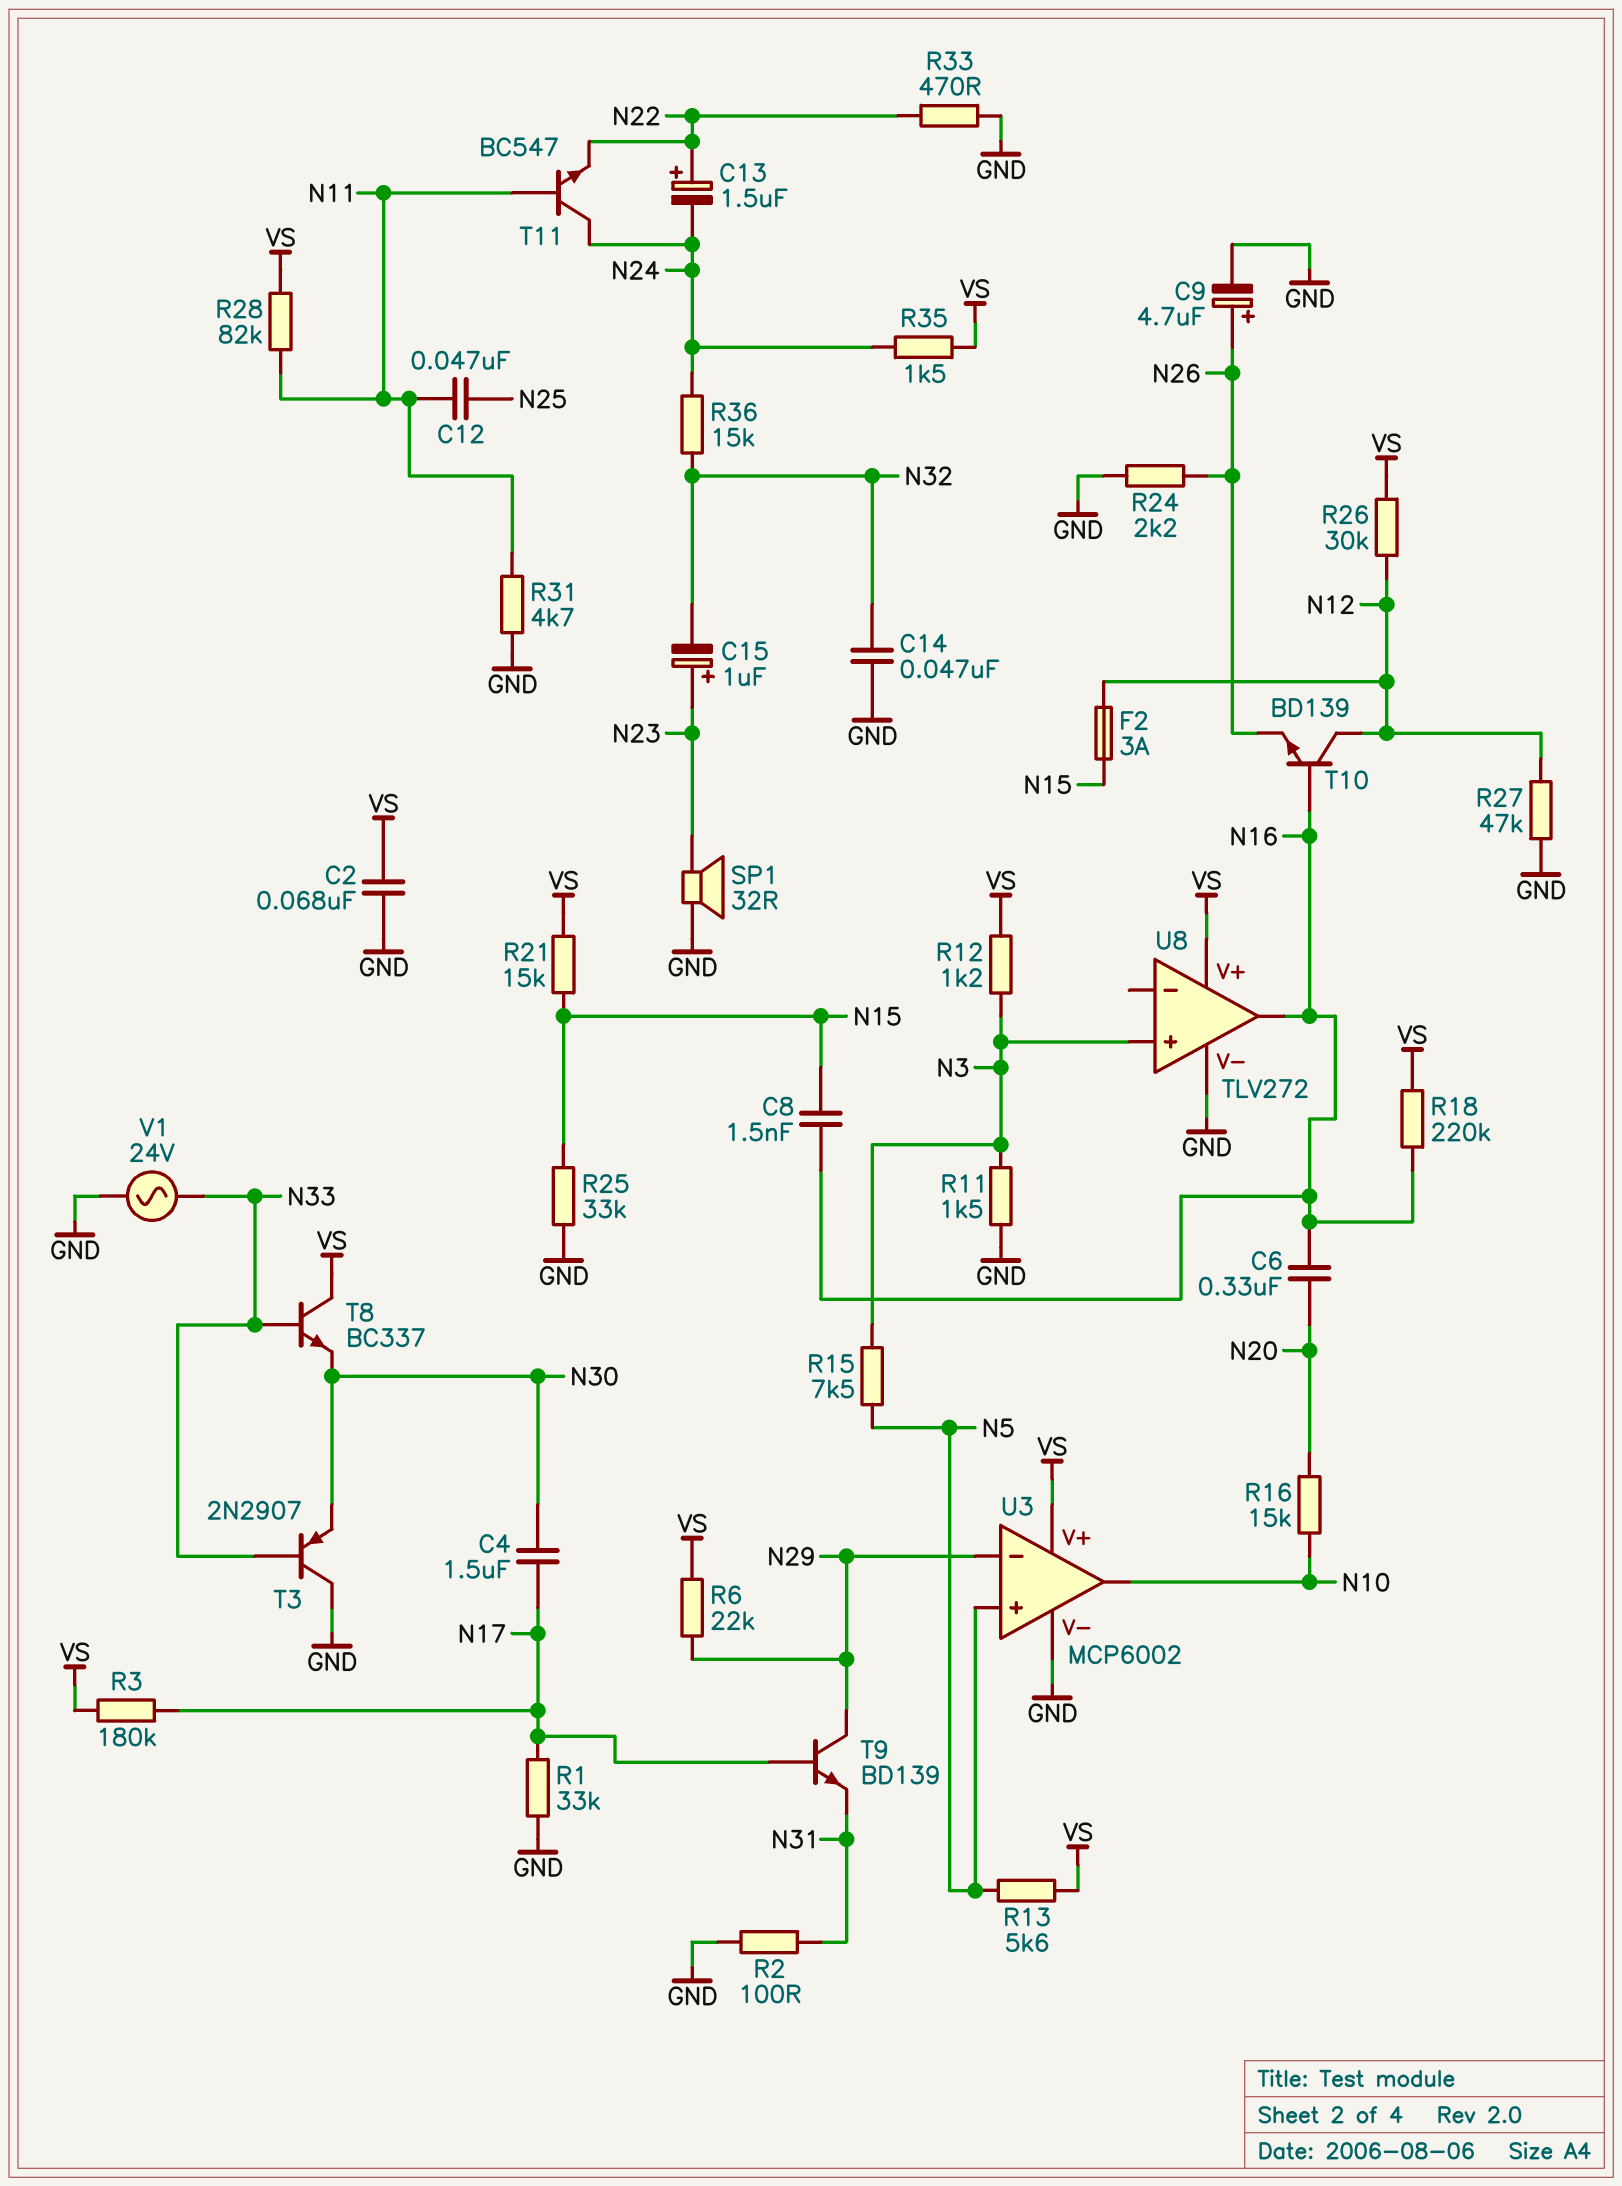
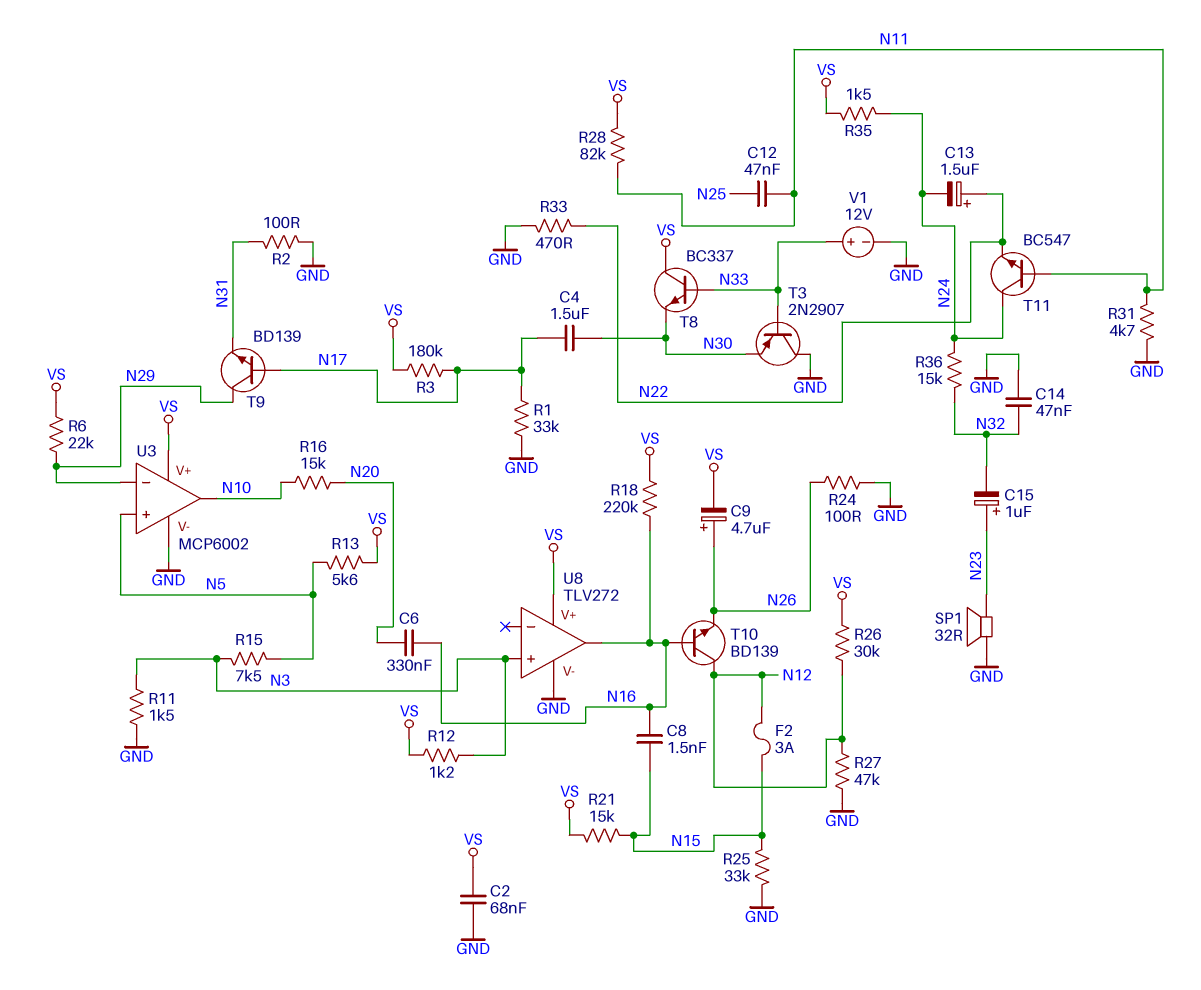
C9: 4.7uF (plus N26, minus GND) -> 4.7uF (plus N26, minus VS)
R24: 2.2k (GND, N26) -> 100 (GND, N26)
V1: AC 24V (GND, N33) -> 12V (plus N33, minus GND)

